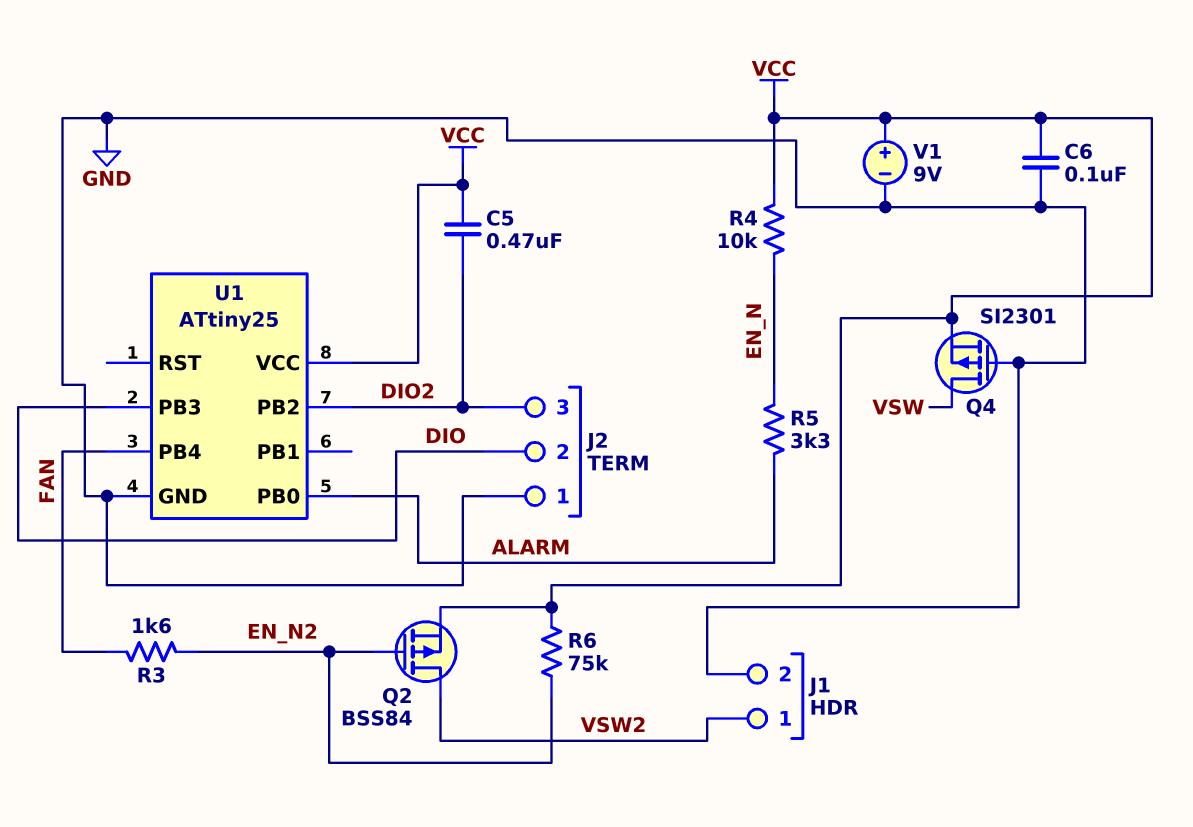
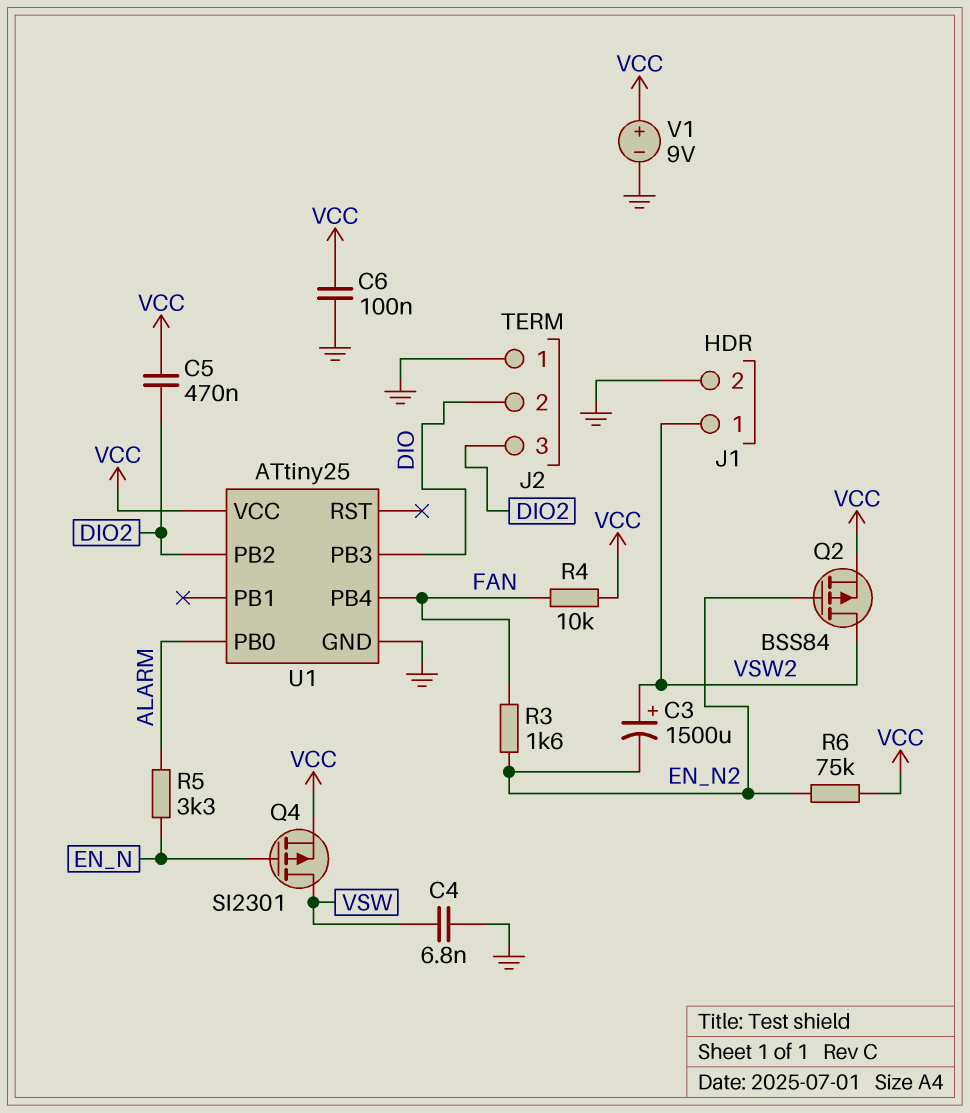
C3: none -> 1500uF (plus VSW2, minus EN_N2)
C4: none -> 6.8nF (GND, VSW)
Q4: PMOS SI2301 (G GND, D VSW, S VCC) -> PMOS SI2301 (G EN_N, D VSW, S VCC)
R4: 10k (EN_N, VCC) -> 10k (FAN, VCC)

